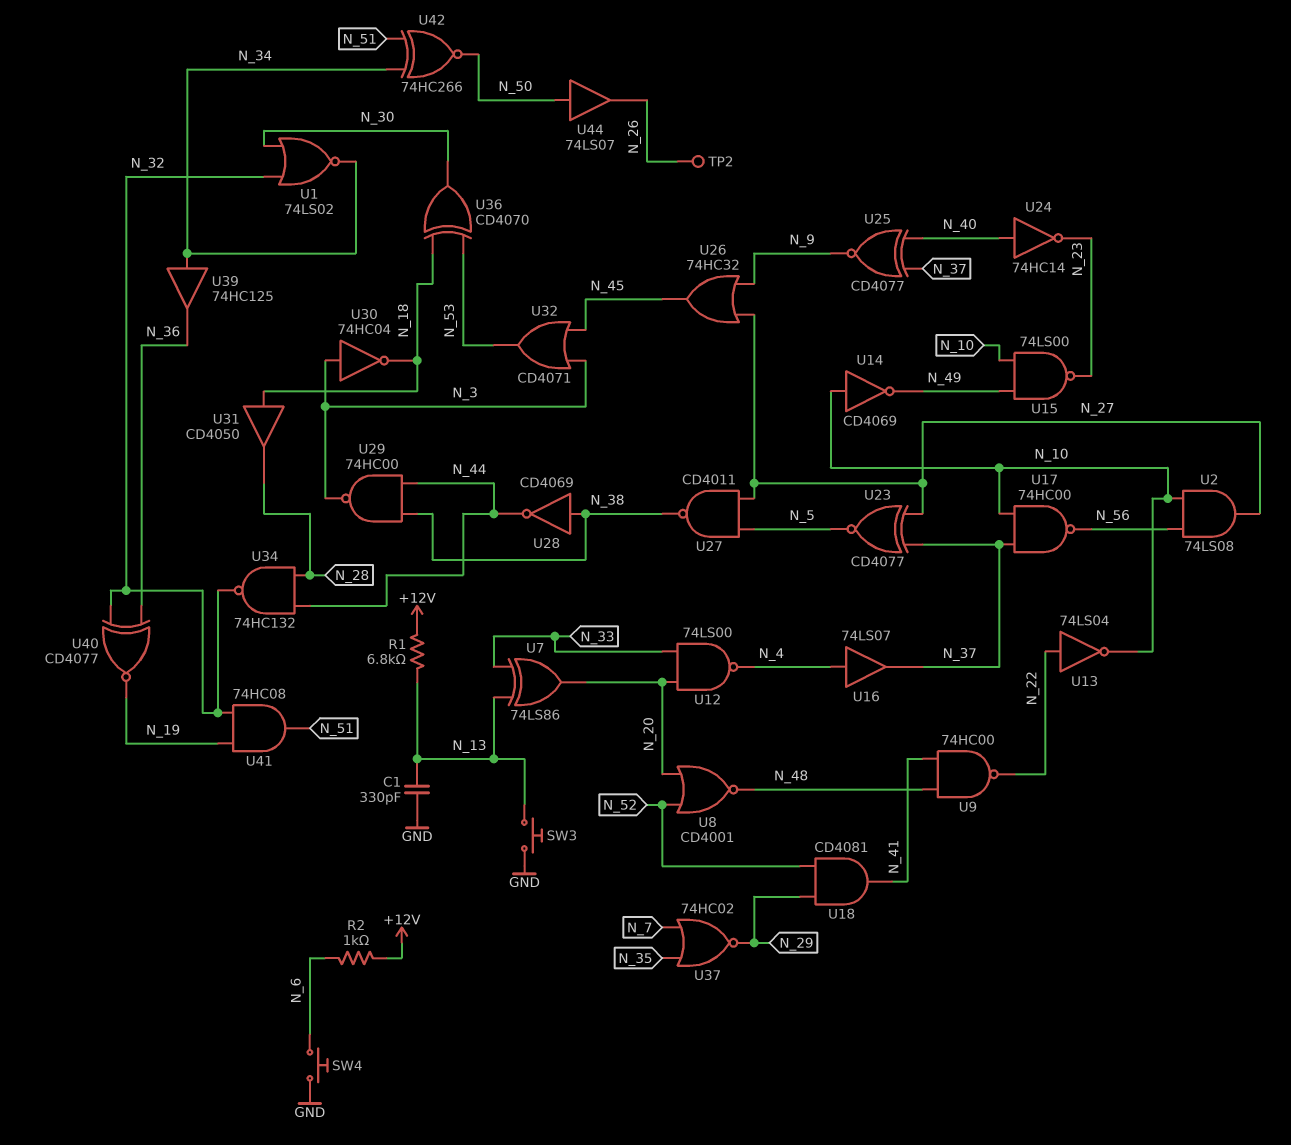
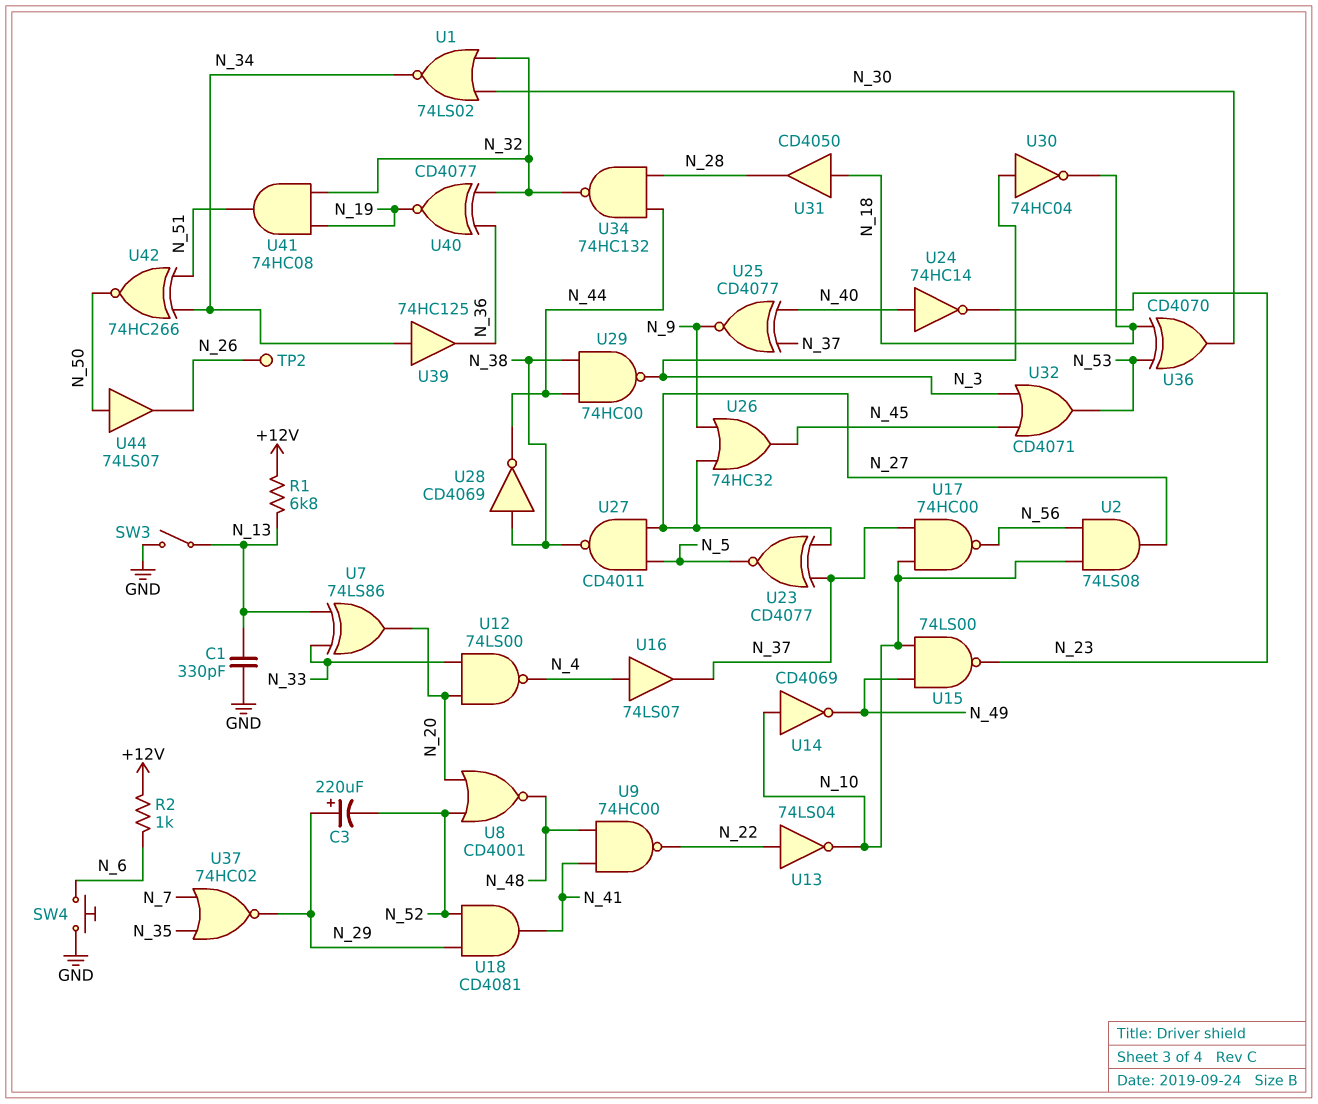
C3: none -> 220uF (plus N_29, minus N_52)
SW3: button (GND, N_13) -> switch (GND, N_13)

